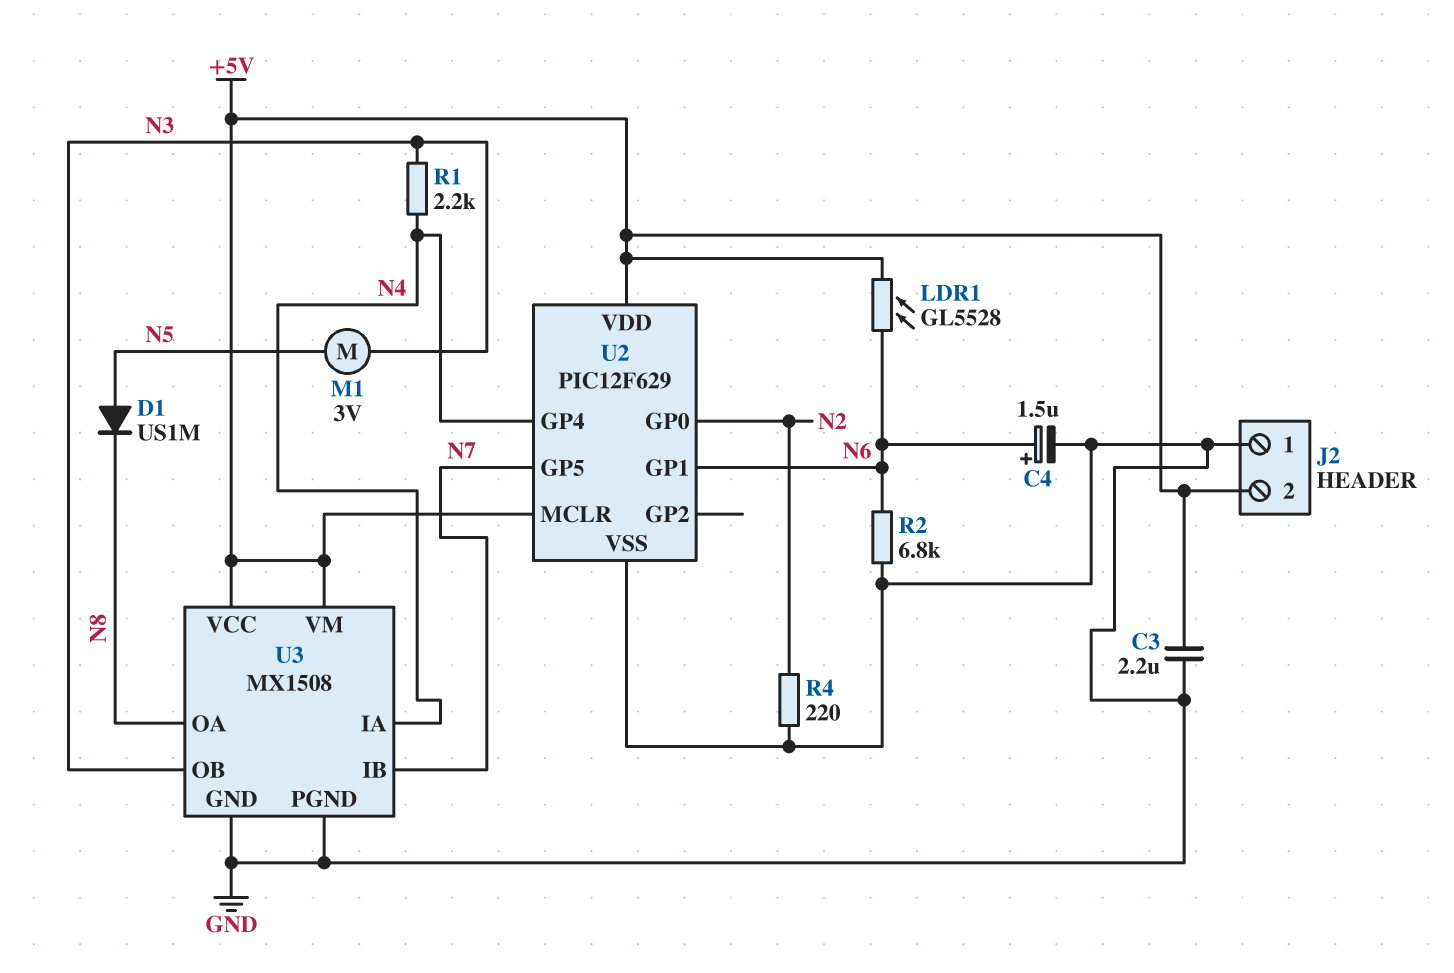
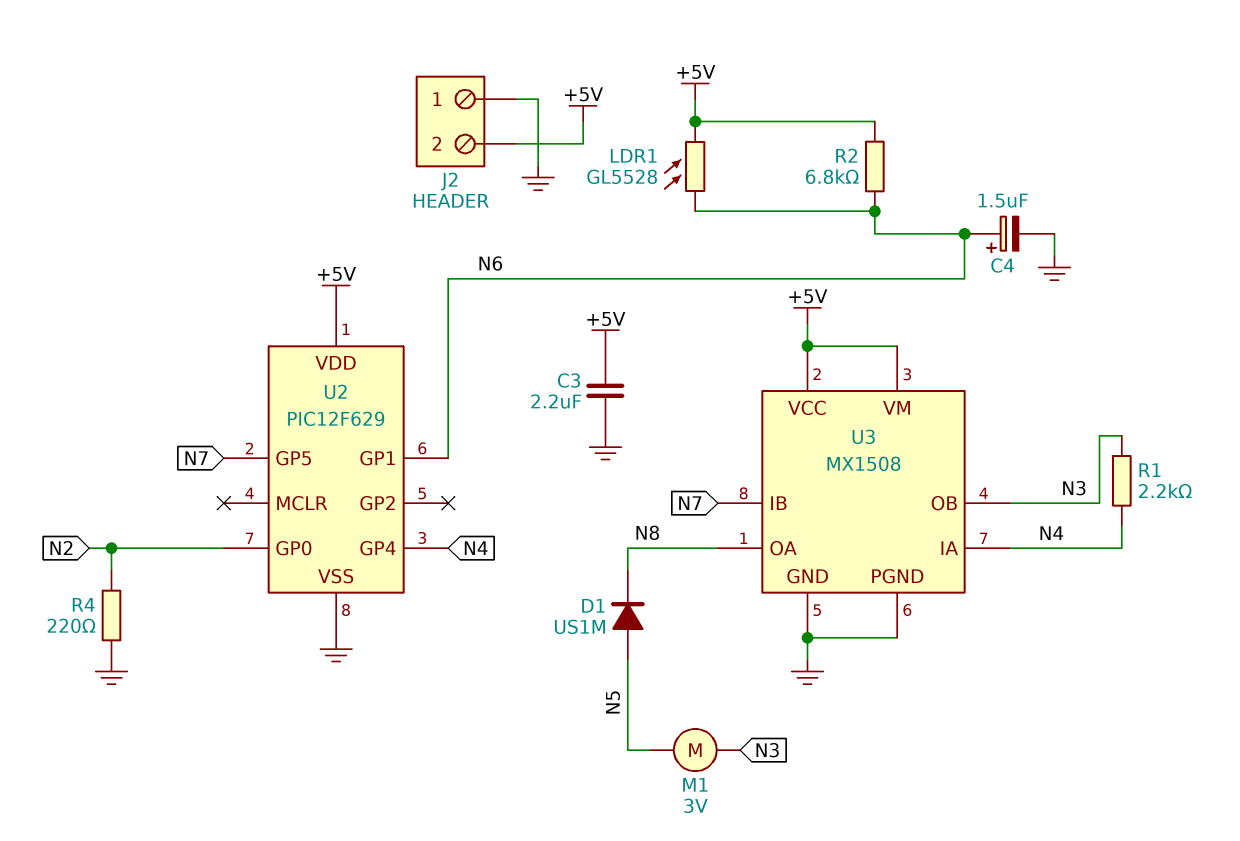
R2: 6.8k (GND, N6) -> 6.8k (+5V, N6)
U2 pin MCLR: +5V -> none

